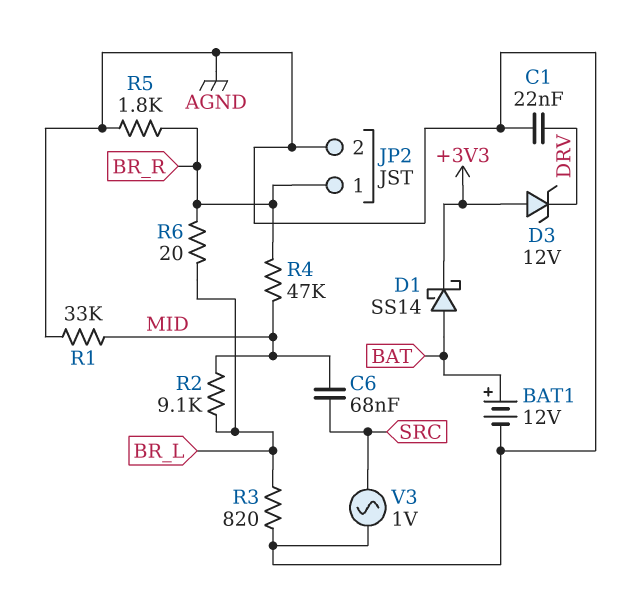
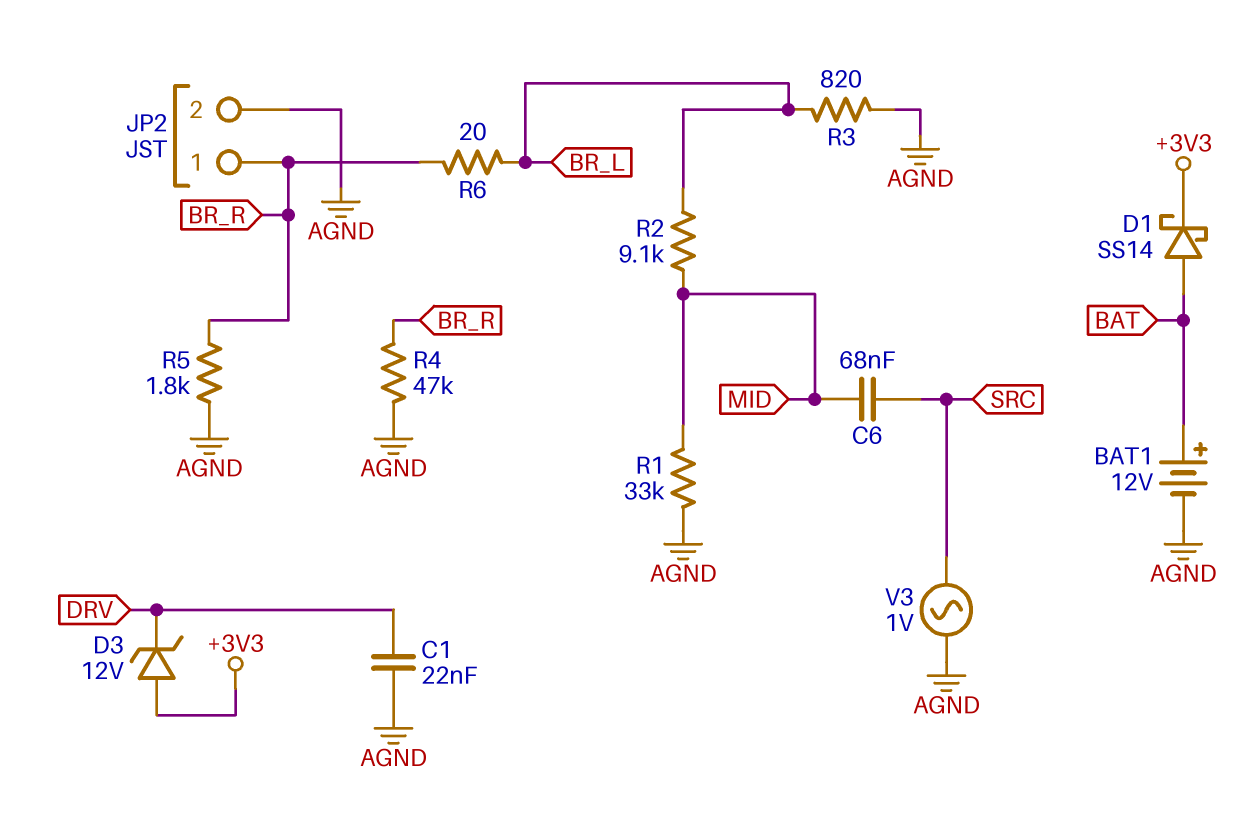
R4: 47k (BR_R, MID) -> 47k (AGND, BR_R)

